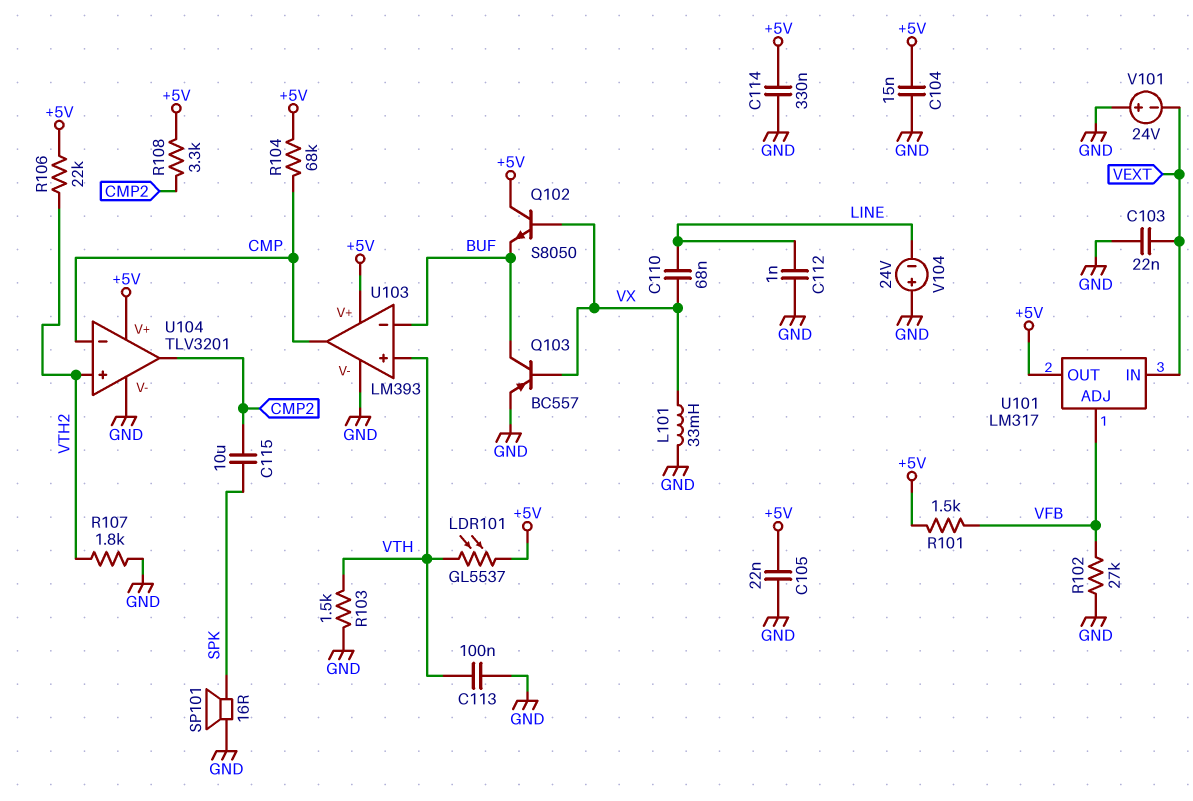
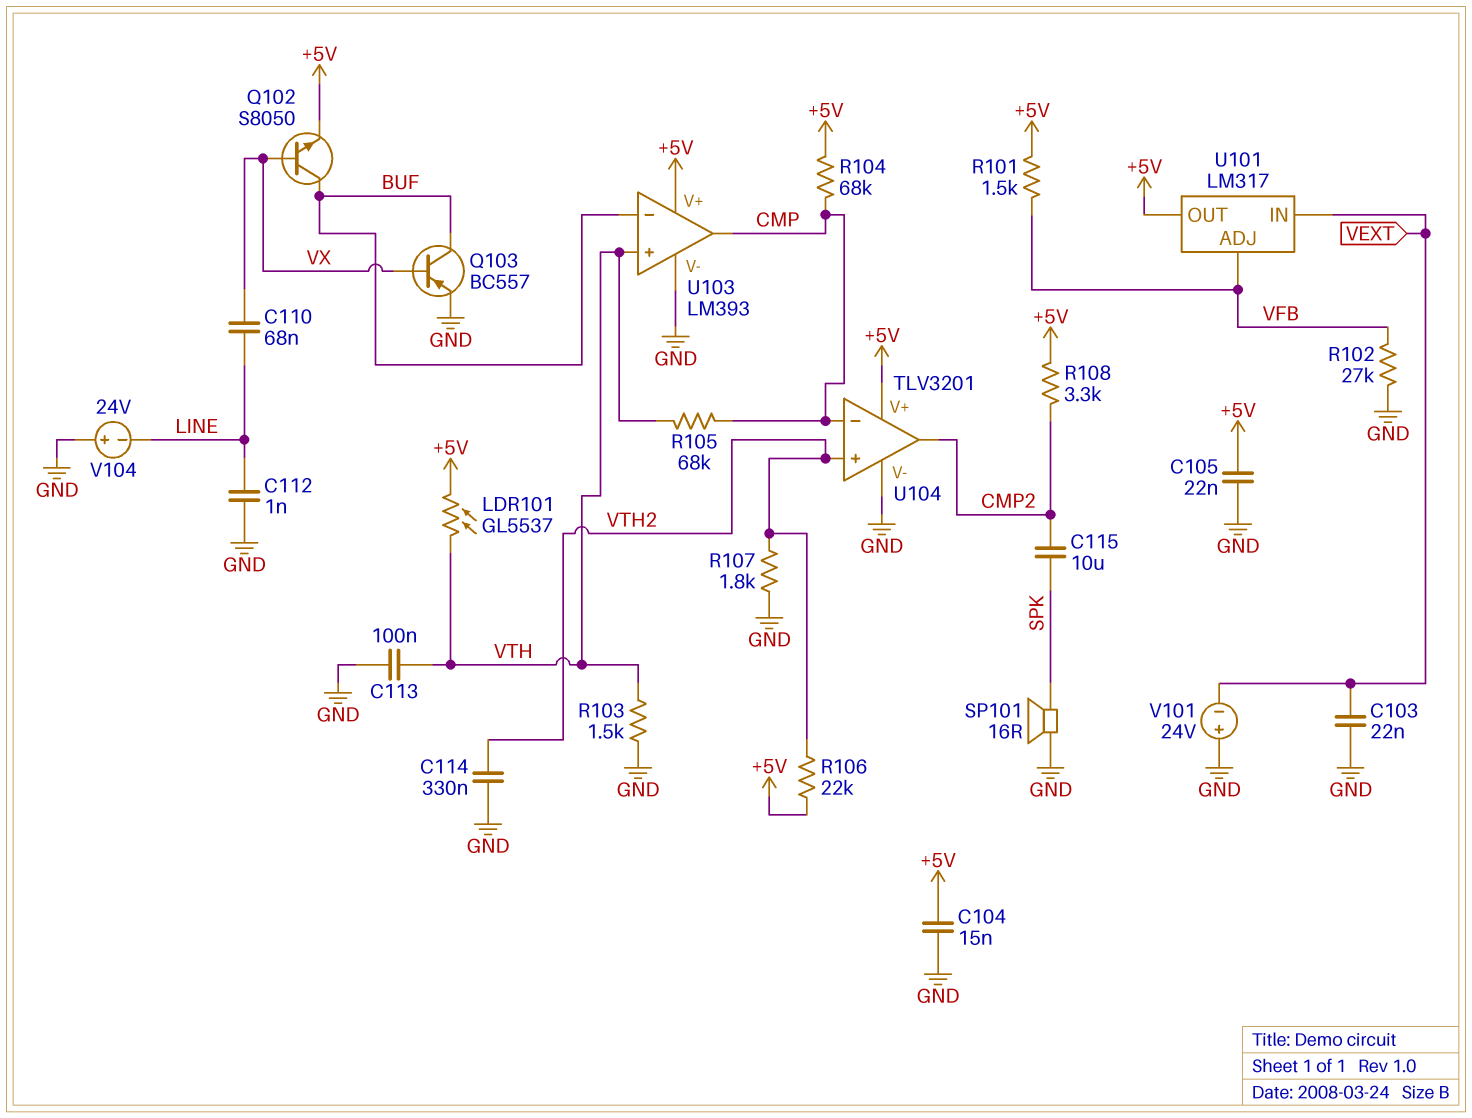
C114: 330nF (+5V, GND) -> 330nF (GND, VTH2)
L101: 33mH (GND, VX) -> none
Q102: NPN S8050 (B VX, C +5V, E BUF) -> NPN S8050 (B VX, C BUF, E +5V)
R105: none -> 68k (CMP, VTH)

